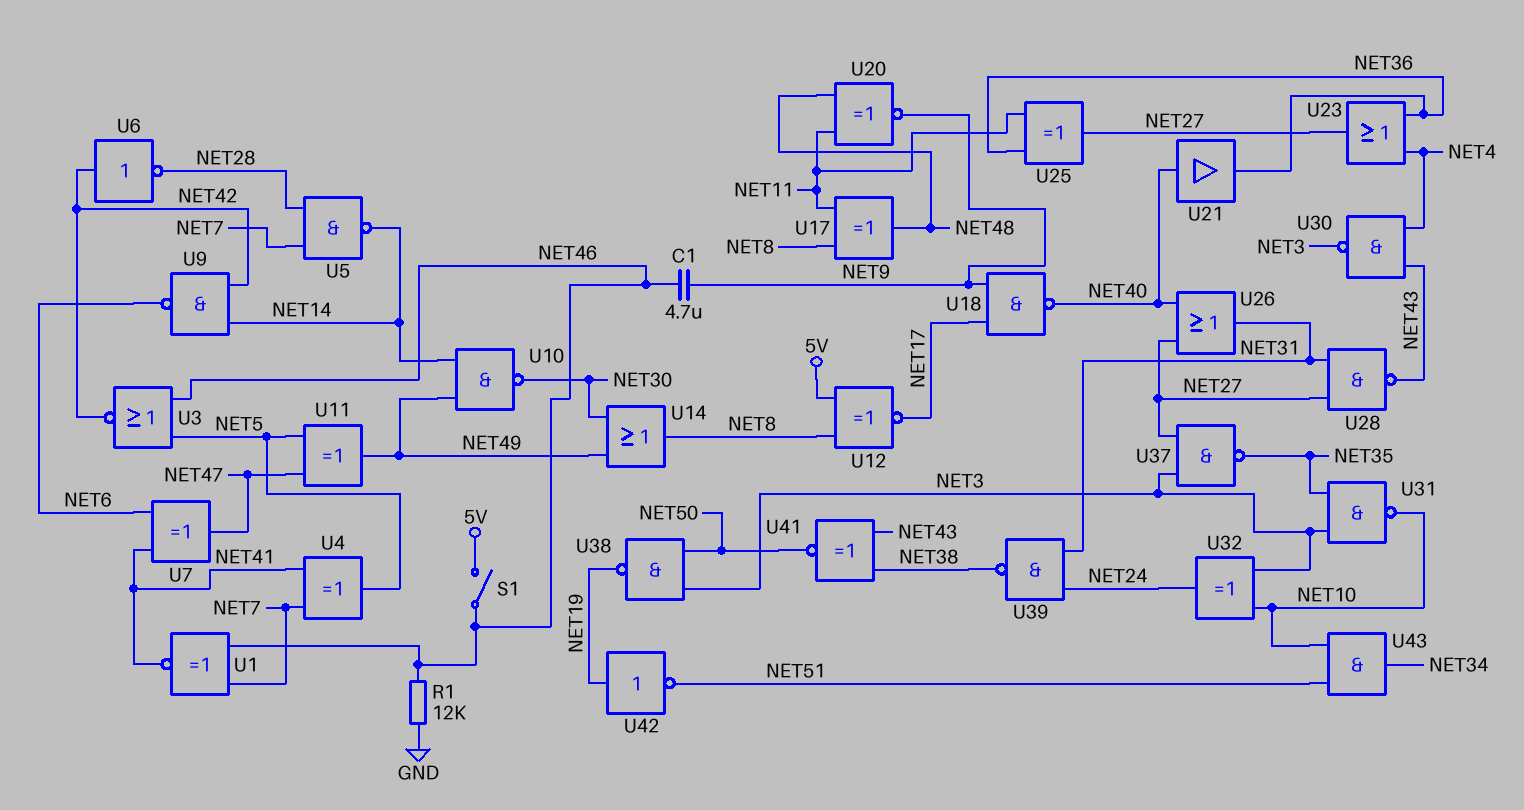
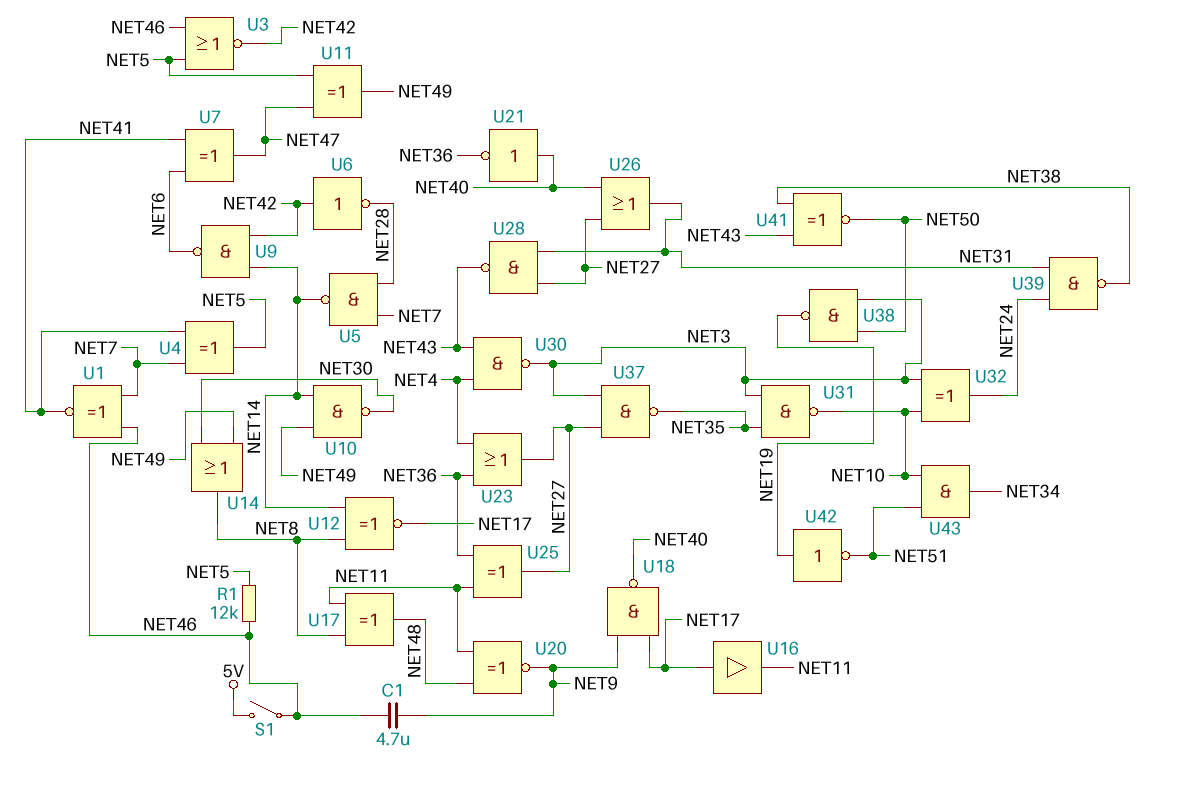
R1: 12k (GND, NET46) -> 12k (NET5, NET46)
U12: XNOR (in 5V, in NET8, out NET17) -> XNOR (in NET8, in NET14, out NET17)
U16: none -> buffer (in NET17, out NET11)
U21: buffer (in NET40, out NET36) -> NOT (in NET40, out NET36)

